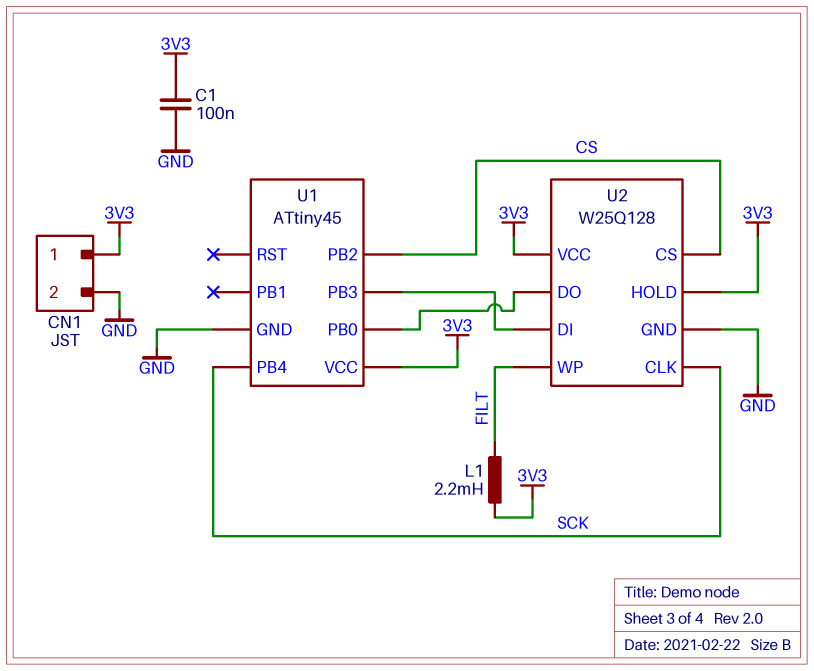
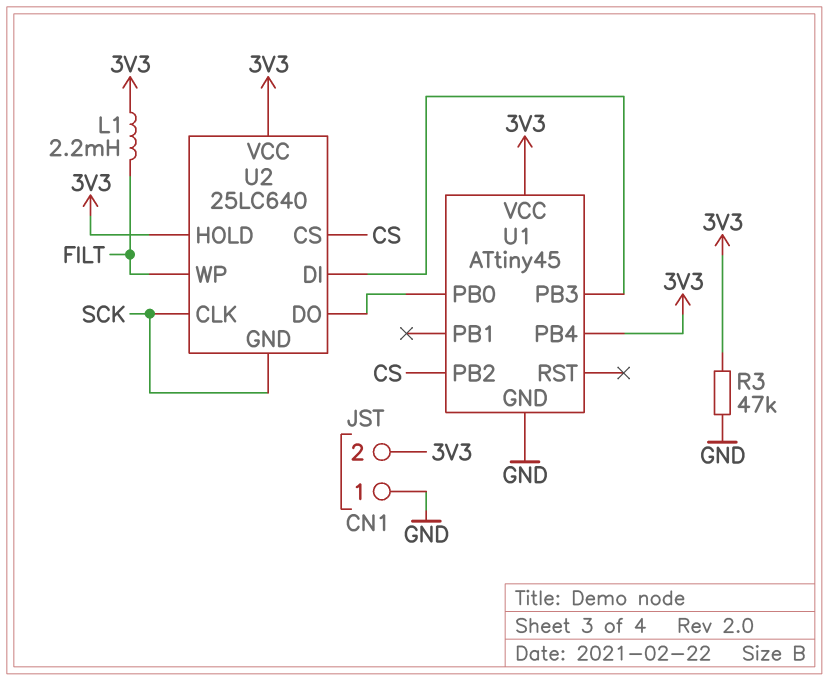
C1: 100nF (3V3, GND) -> none
CN1 pin 1: 3V3 -> GND
CN1 pin 2: GND -> 3V3
R3: none -> 47k (3V3, GND)
U1 pin PB4: SCK -> 3V3
U2: W25Q128 -> 25LC640
U2 pin GND: GND -> SCK

